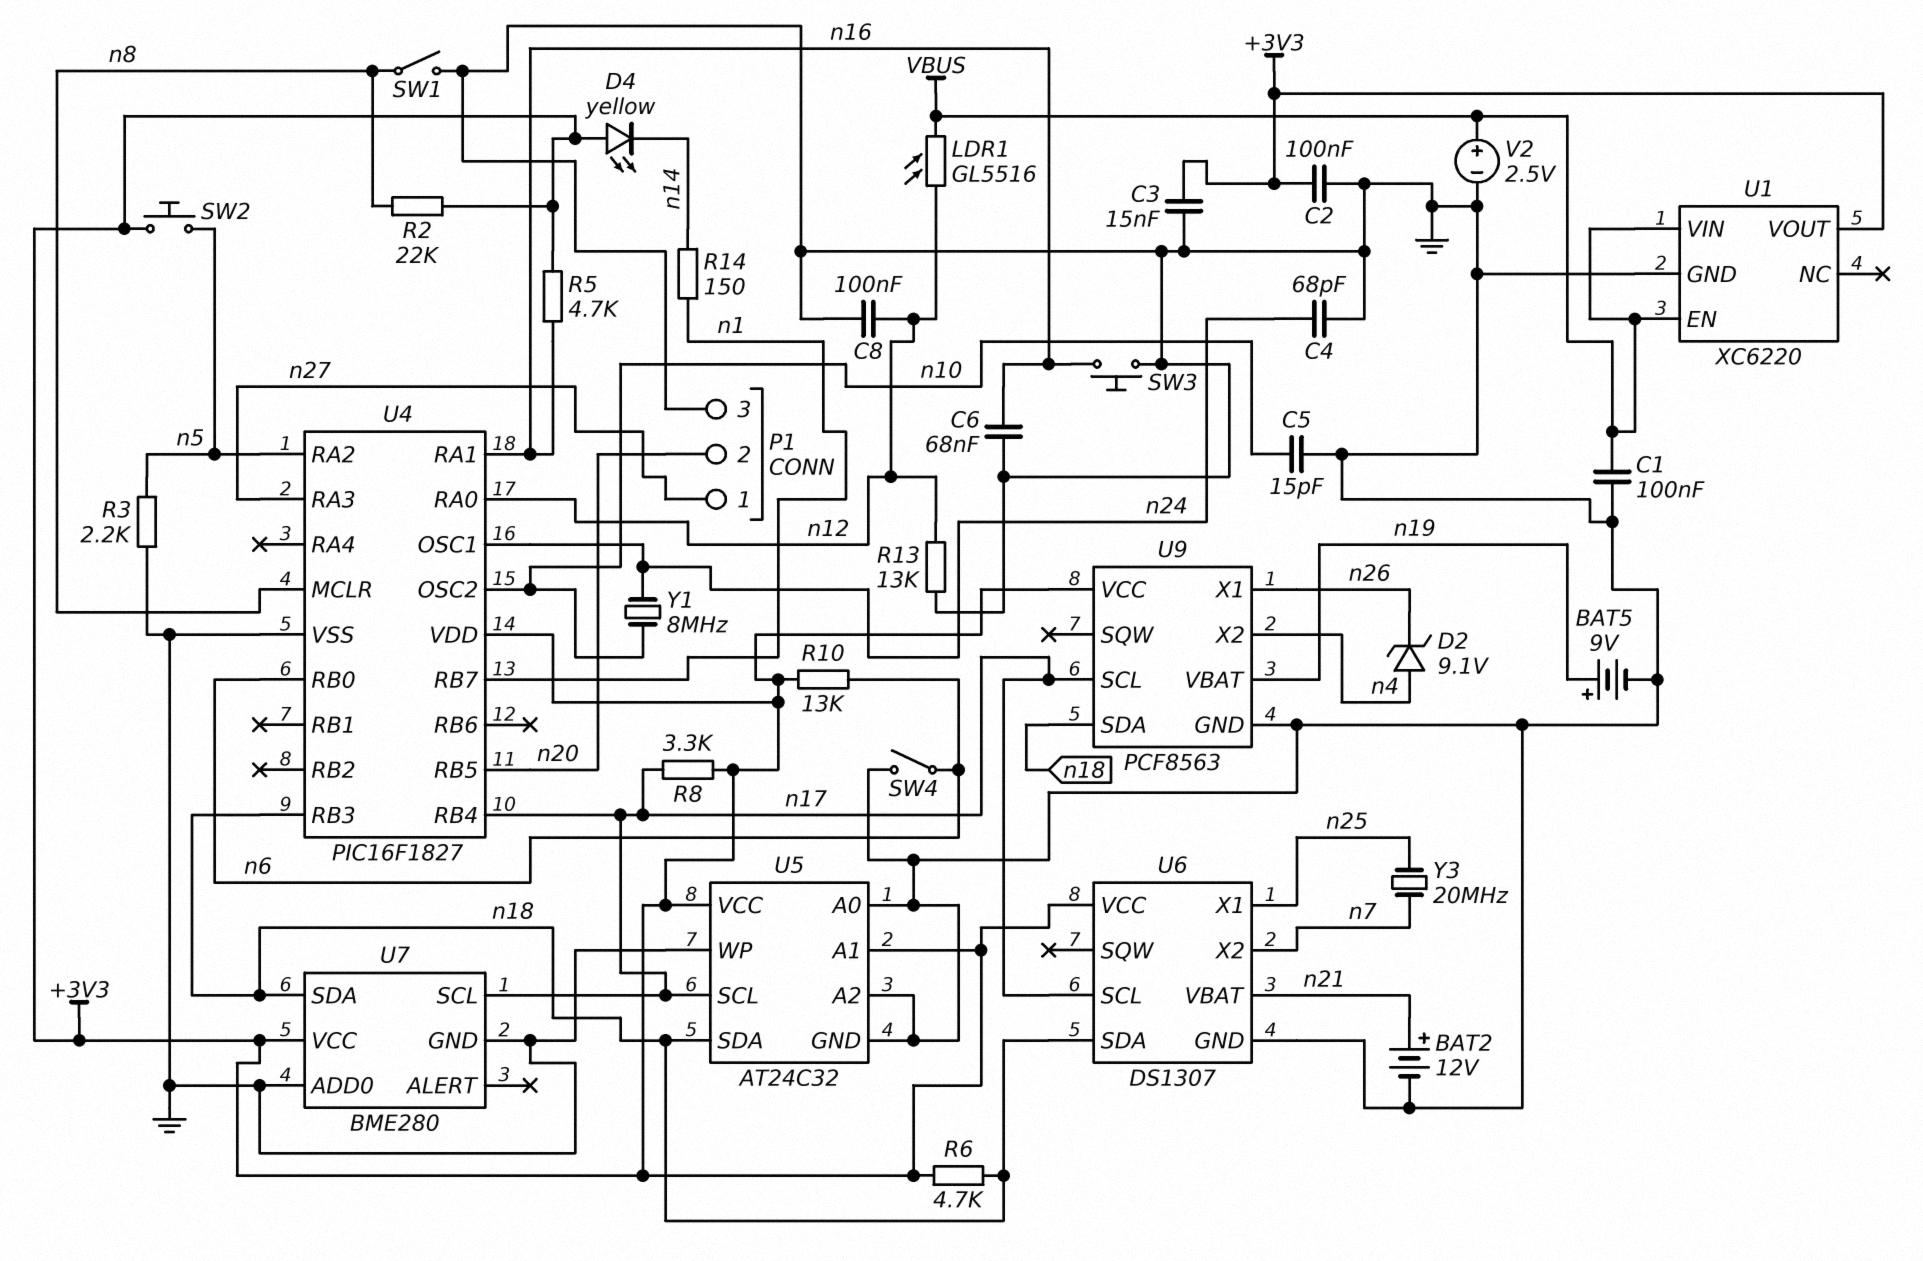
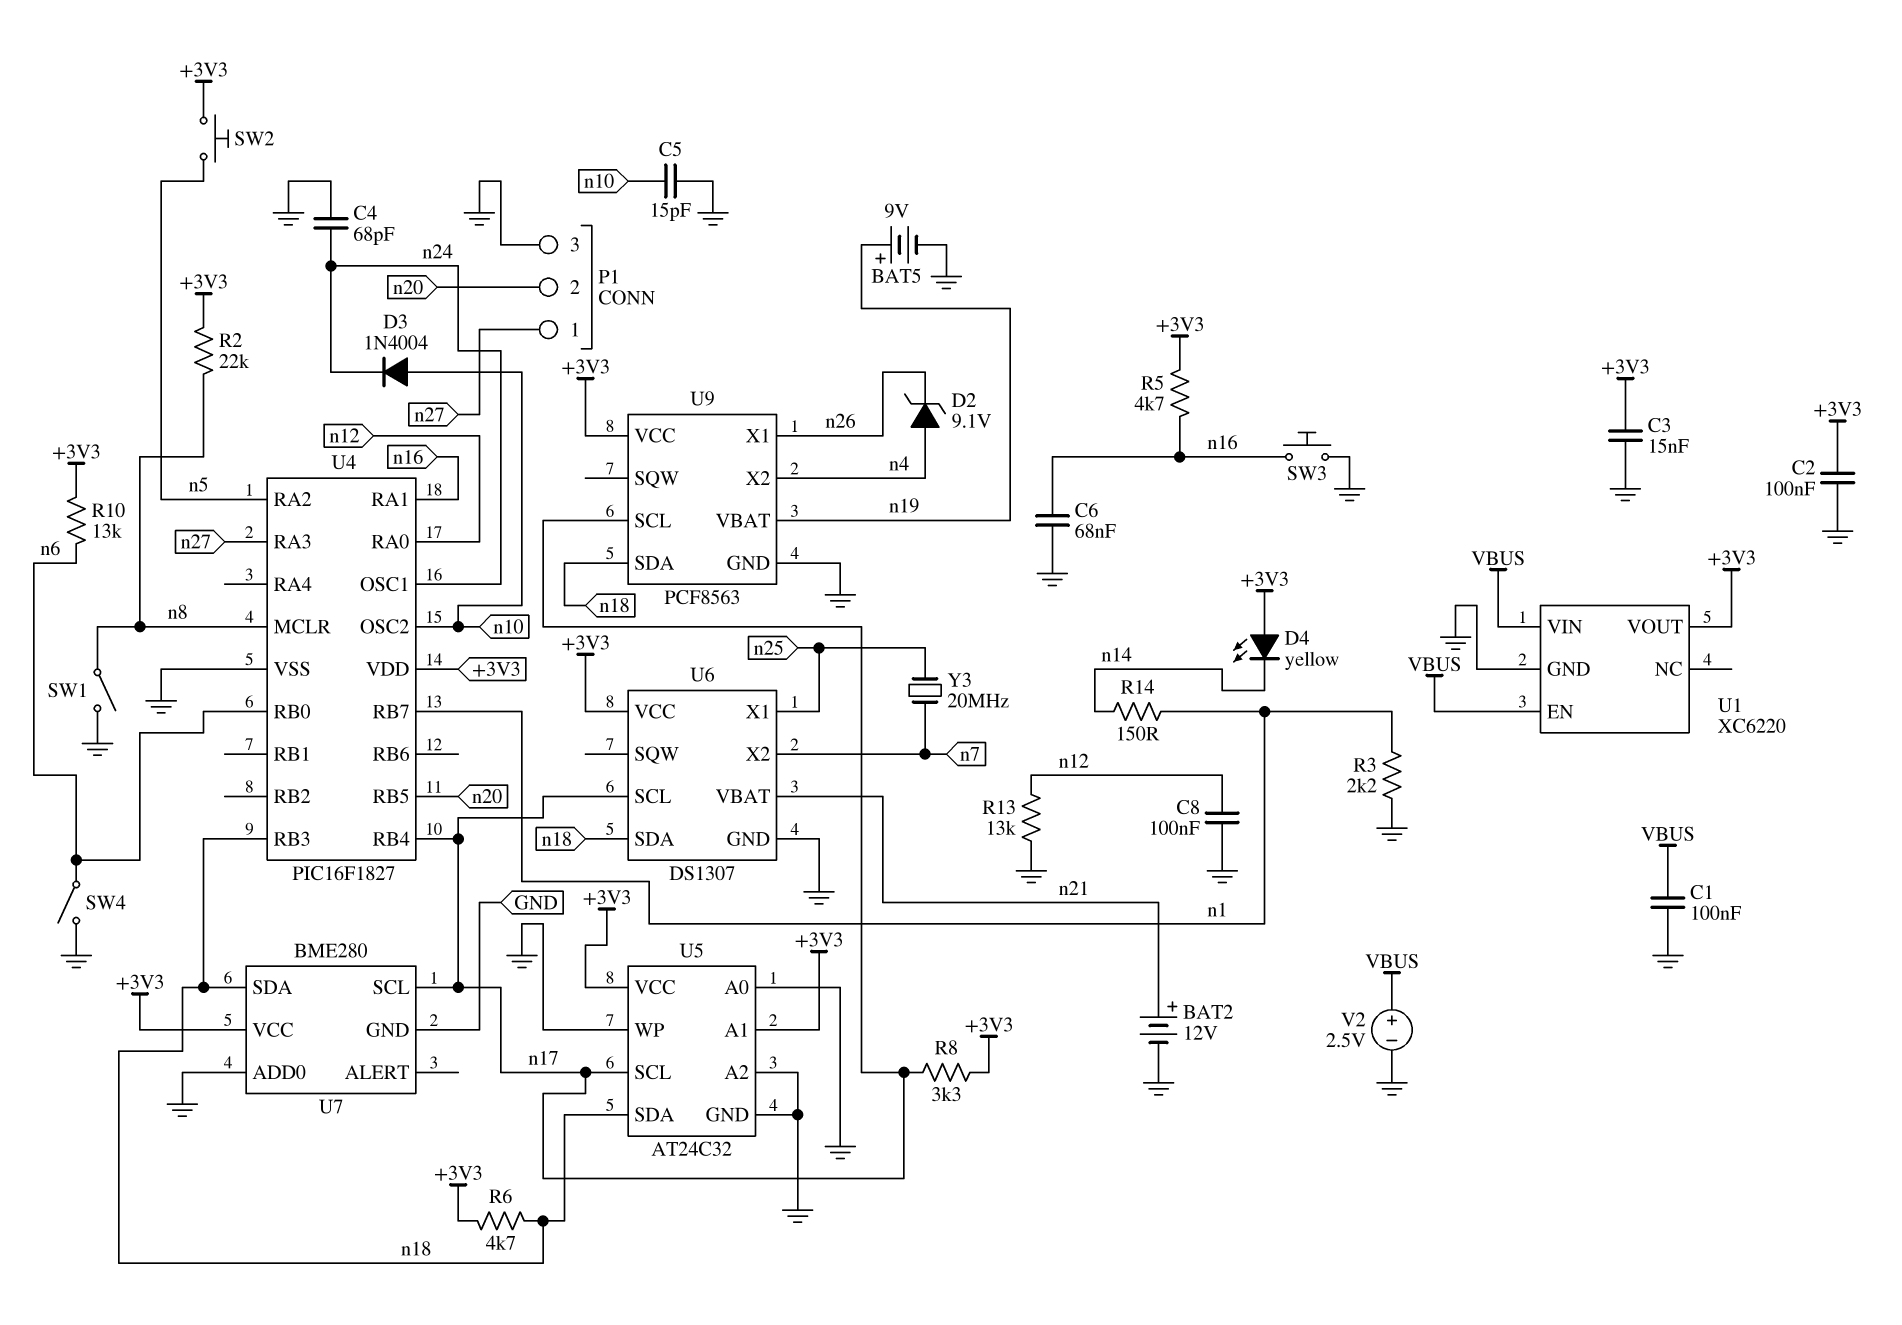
D3: none -> diode 1N4004 (A n10, K n24)
LDR1: GL5516 (VBUS, n12) -> none
R3: 2.2k (GND, n5) -> 2.2k (GND, n1)
Y1: 8MHz (n10, n24) -> none

